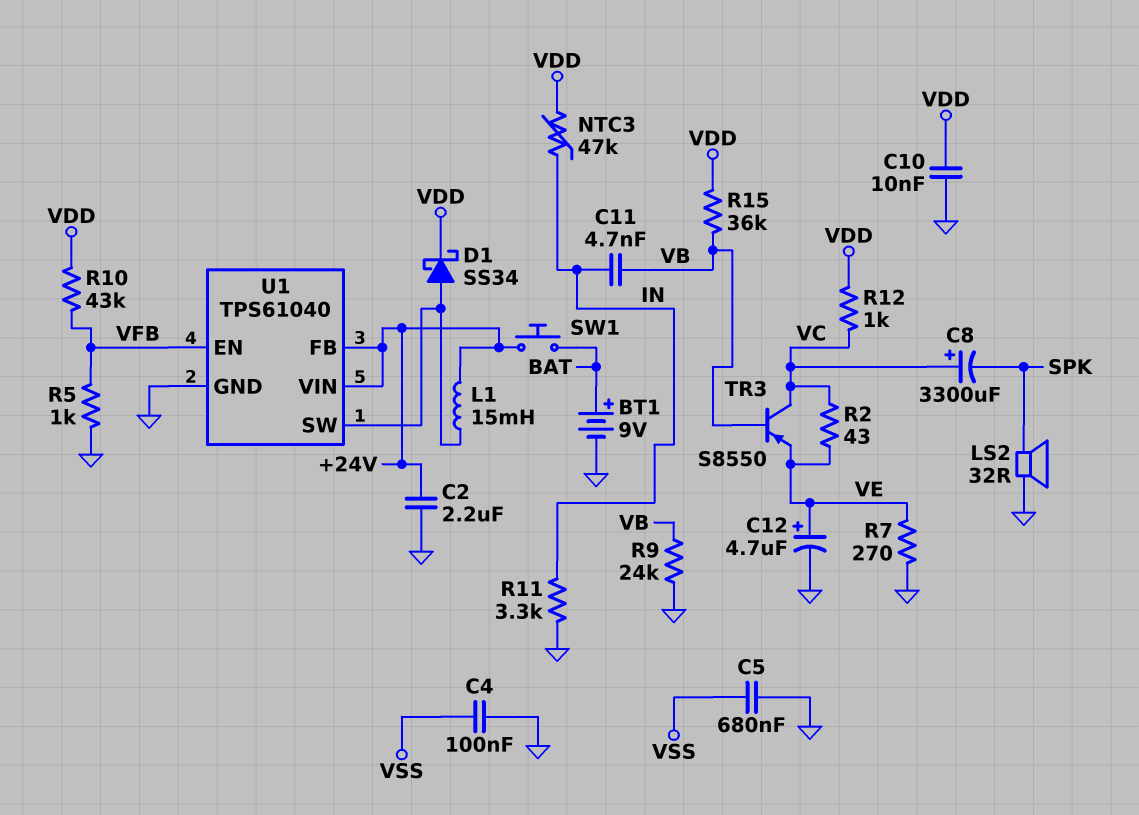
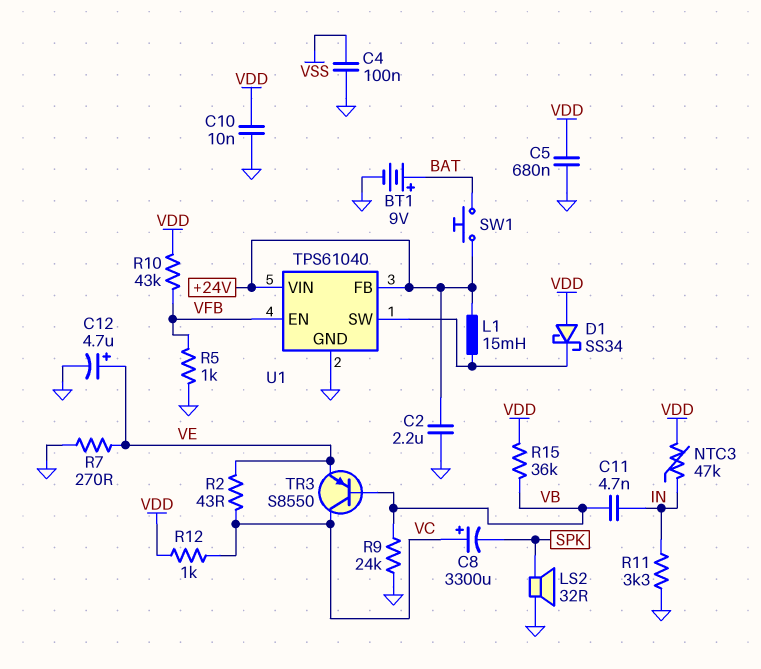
C5: 680nF (GND, VSS) -> 680nF (GND, VDD)
D1: schottky SS34 (A U1/SW, K VDD) -> schottky SS34 (A VDD, K U1/SW)

